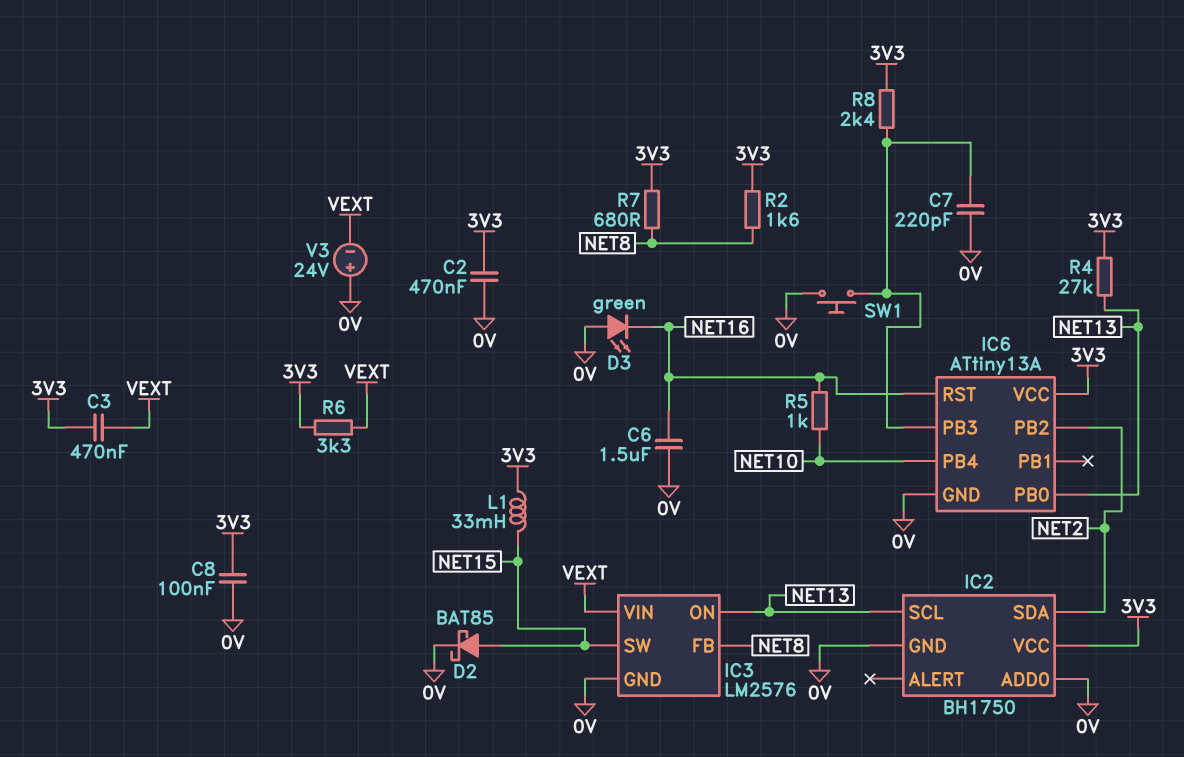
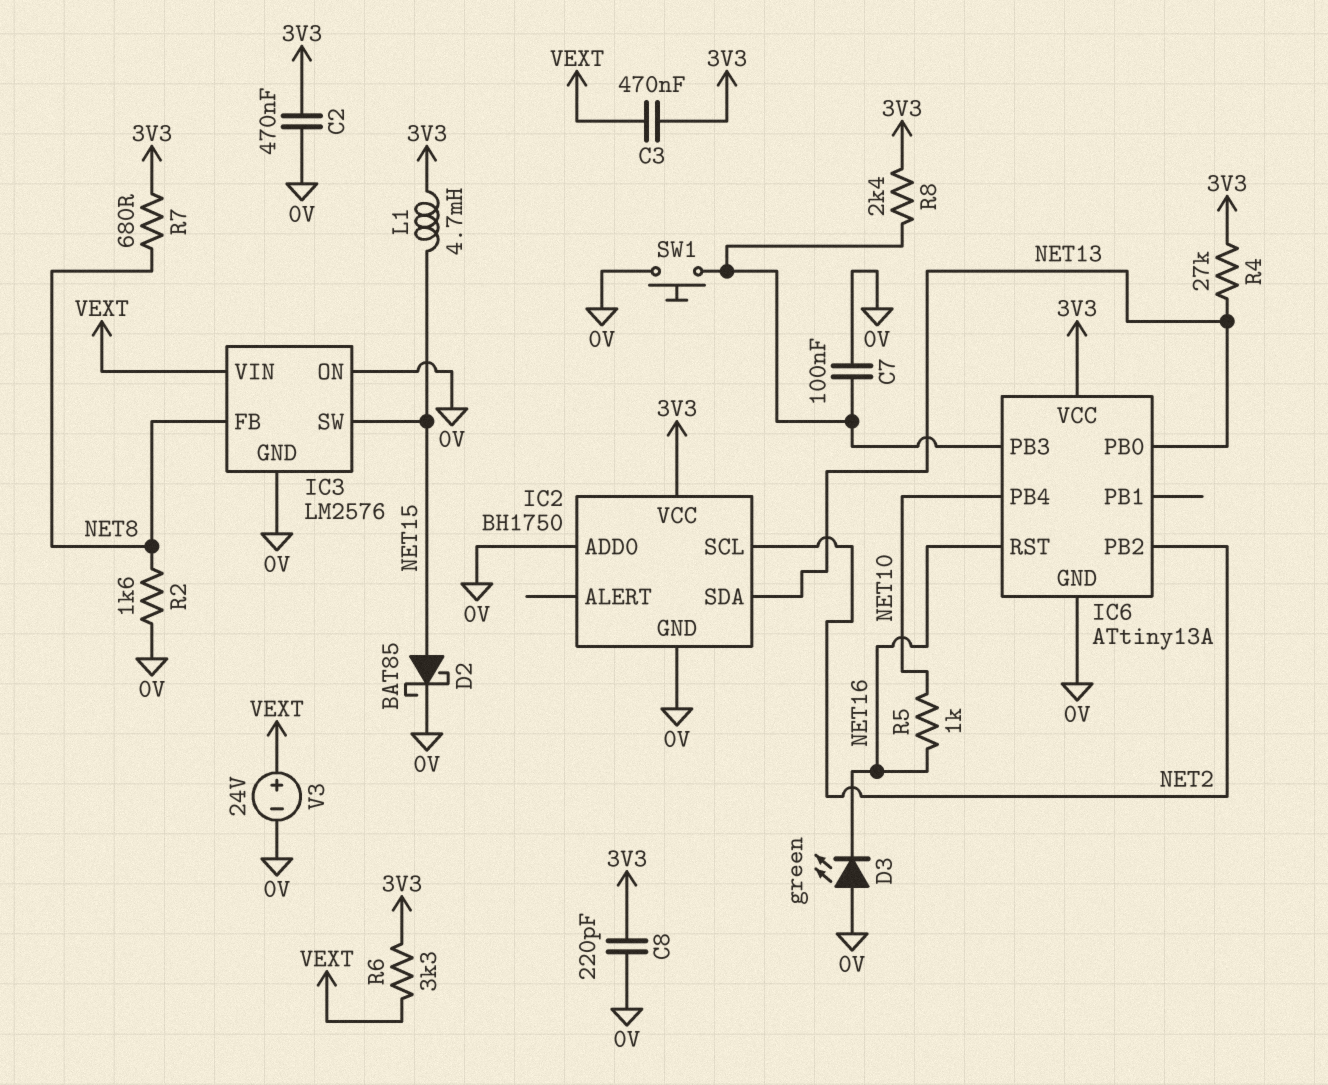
C6: 1.5uF (0V, NET16) -> none
C7: 220pF (0V, IC6/PB3) -> 100nF (0V, IC6/PB3)
C8: 100nF (0V, 3V3) -> 220pF (0V, 3V3)
IC2 pin SCL: NET13 -> NET2
IC2 pin SDA: NET2 -> NET13
IC3 pin ON: NET13 -> 0V
L1: 33mH (3V3, NET15) -> 4.7mH (3V3, NET15)
R2: 1.6k (3V3, NET8) -> 1.6k (0V, NET8)
V3: 24V (plus 0V, minus VEXT) -> 24V (plus VEXT, minus 0V)

